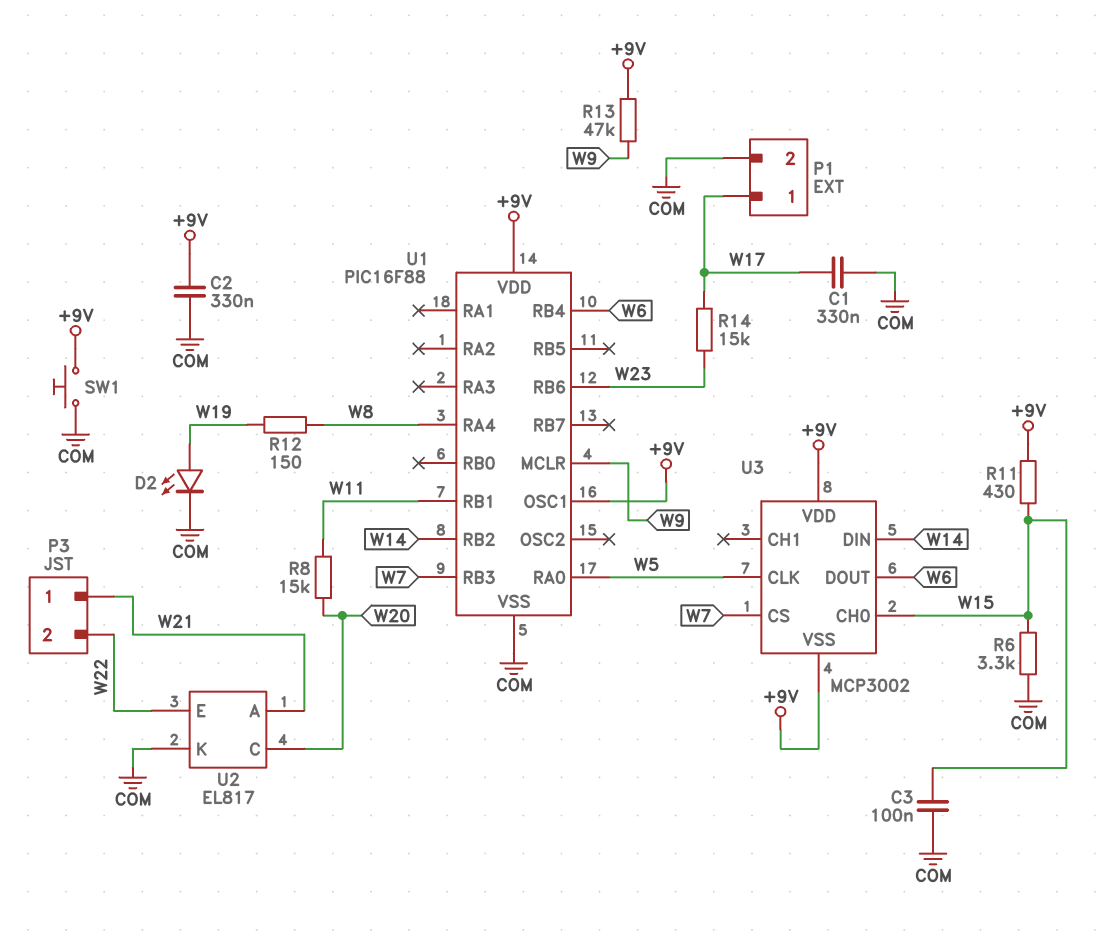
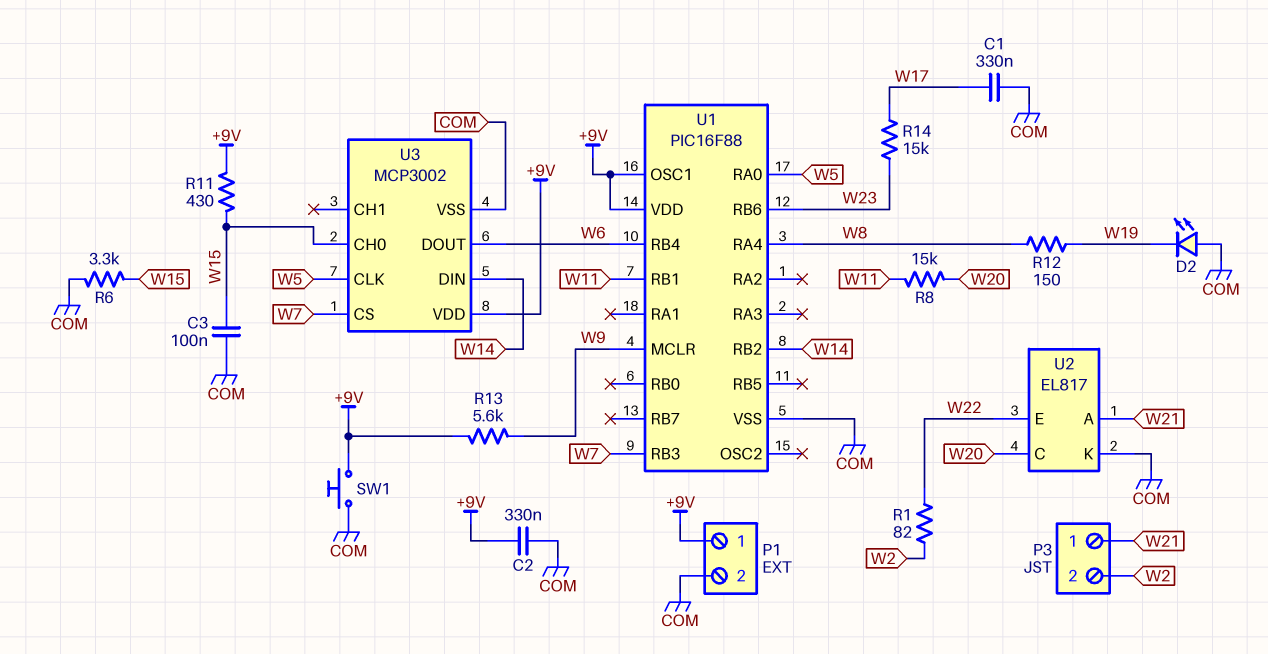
D2: LED (A W19, K COM) -> LED (A COM, K W19)
P1 pin 1: W17 -> +9V
P3 pin 2: W22 -> W2
R1: none -> 82 (W2, W22)
R13: 47k (+9V, W9) -> 5.6k (+9V, W9)
U3 pin VSS: +9V -> COM

